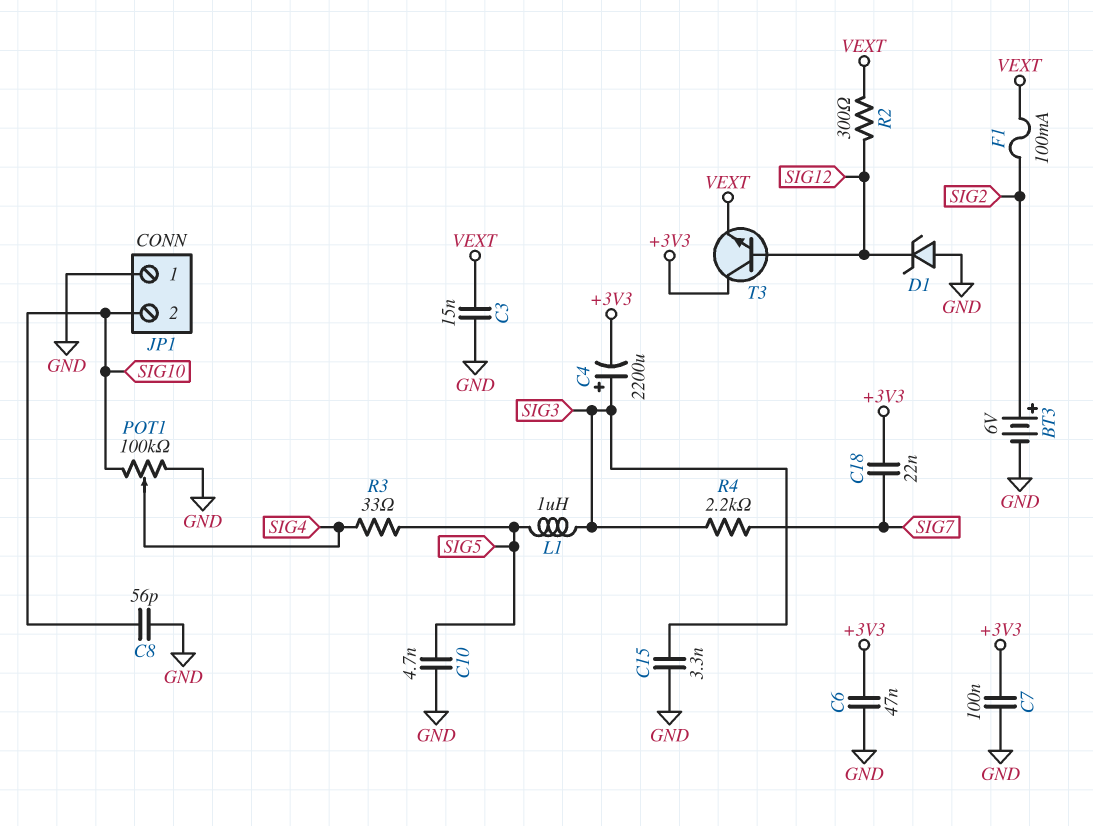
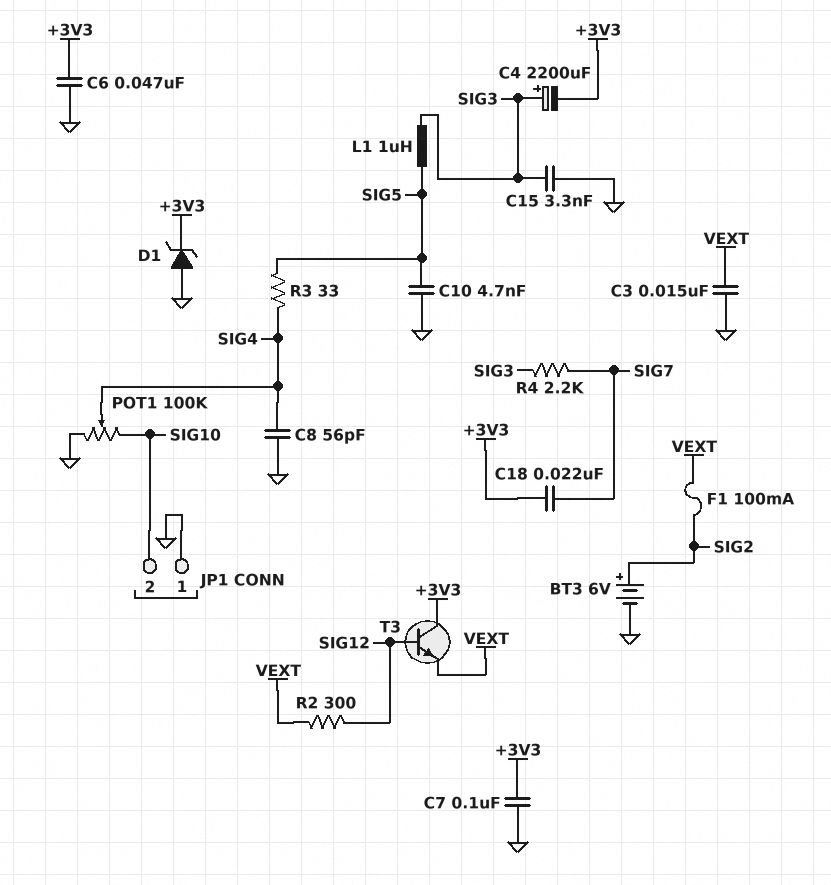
C8: 56pF (GND, SIG10) -> 56pF (GND, SIG4)
D1: zener (A GND, K SIG12) -> zener (A GND, K +3V3)

